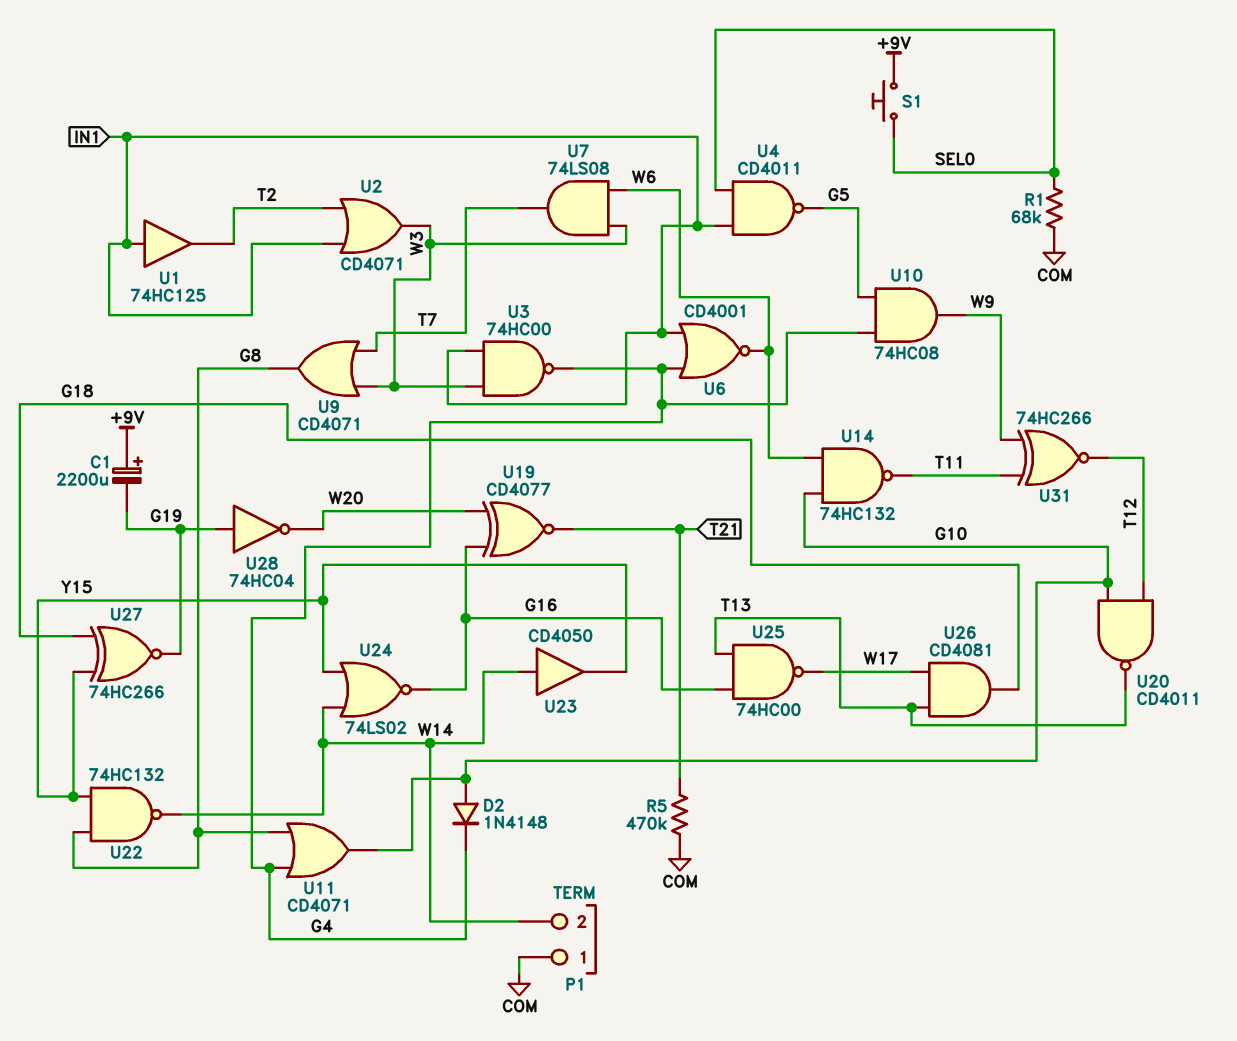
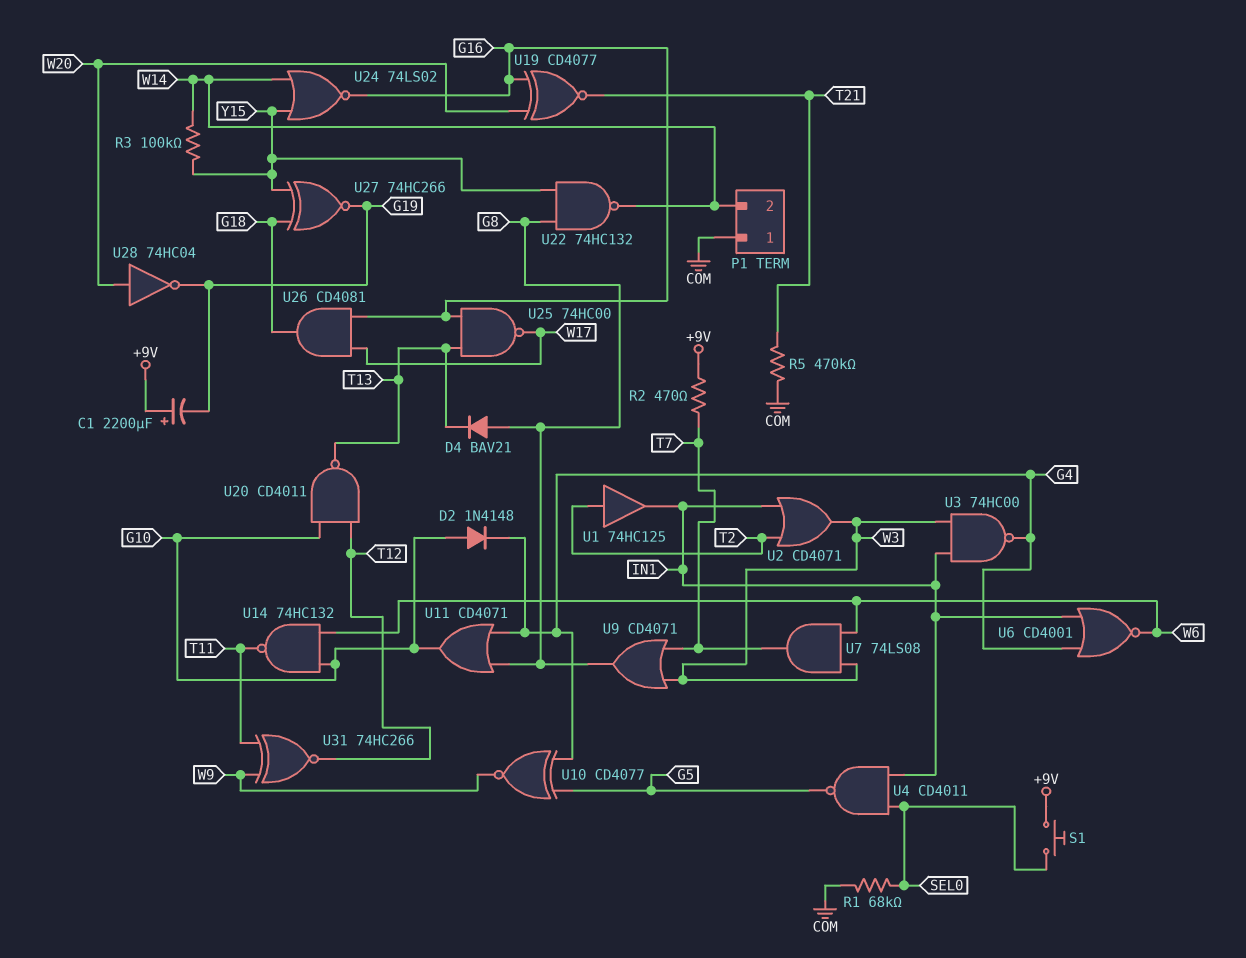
D4: none -> diode BAV21 (A G8, K T13)
R2: none -> 470 (+9V, T7)
R3: none -> 100k (W14, Y15)
U1: buffer 74HC125 (in IN1, out T2) -> buffer 74HC125 (in T2, out IN1)
U10: AND 74HC08 (in G4, in G5, out W9) -> XNOR CD4077 (in G4, in G5, out W9)
U23: buffer CD4050 (in W14, out Y15) -> none
U26: AND CD4081 (in T13, in W17, out G18) -> AND CD4081 (in G16, in W17, out G18)
U28: NOT 74HC04 (in G19, out W20) -> NOT 74HC04 (in W20, out G19)

